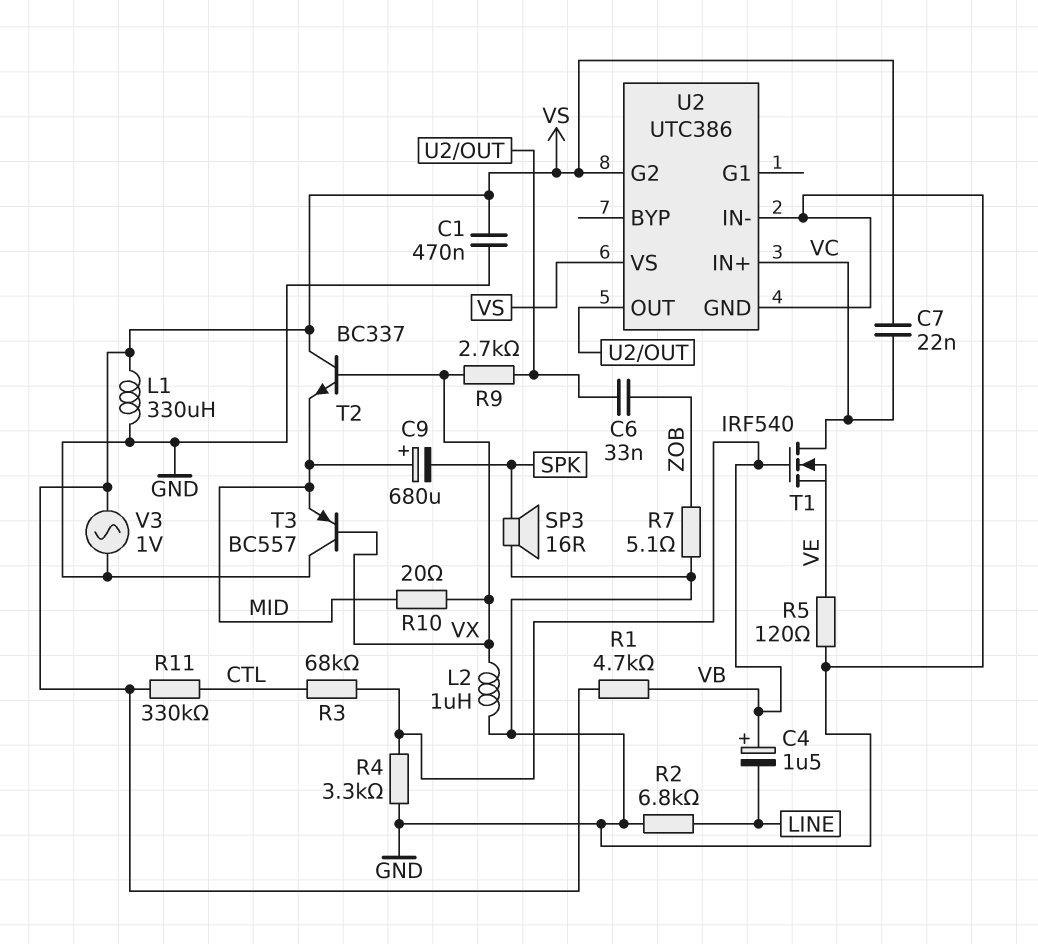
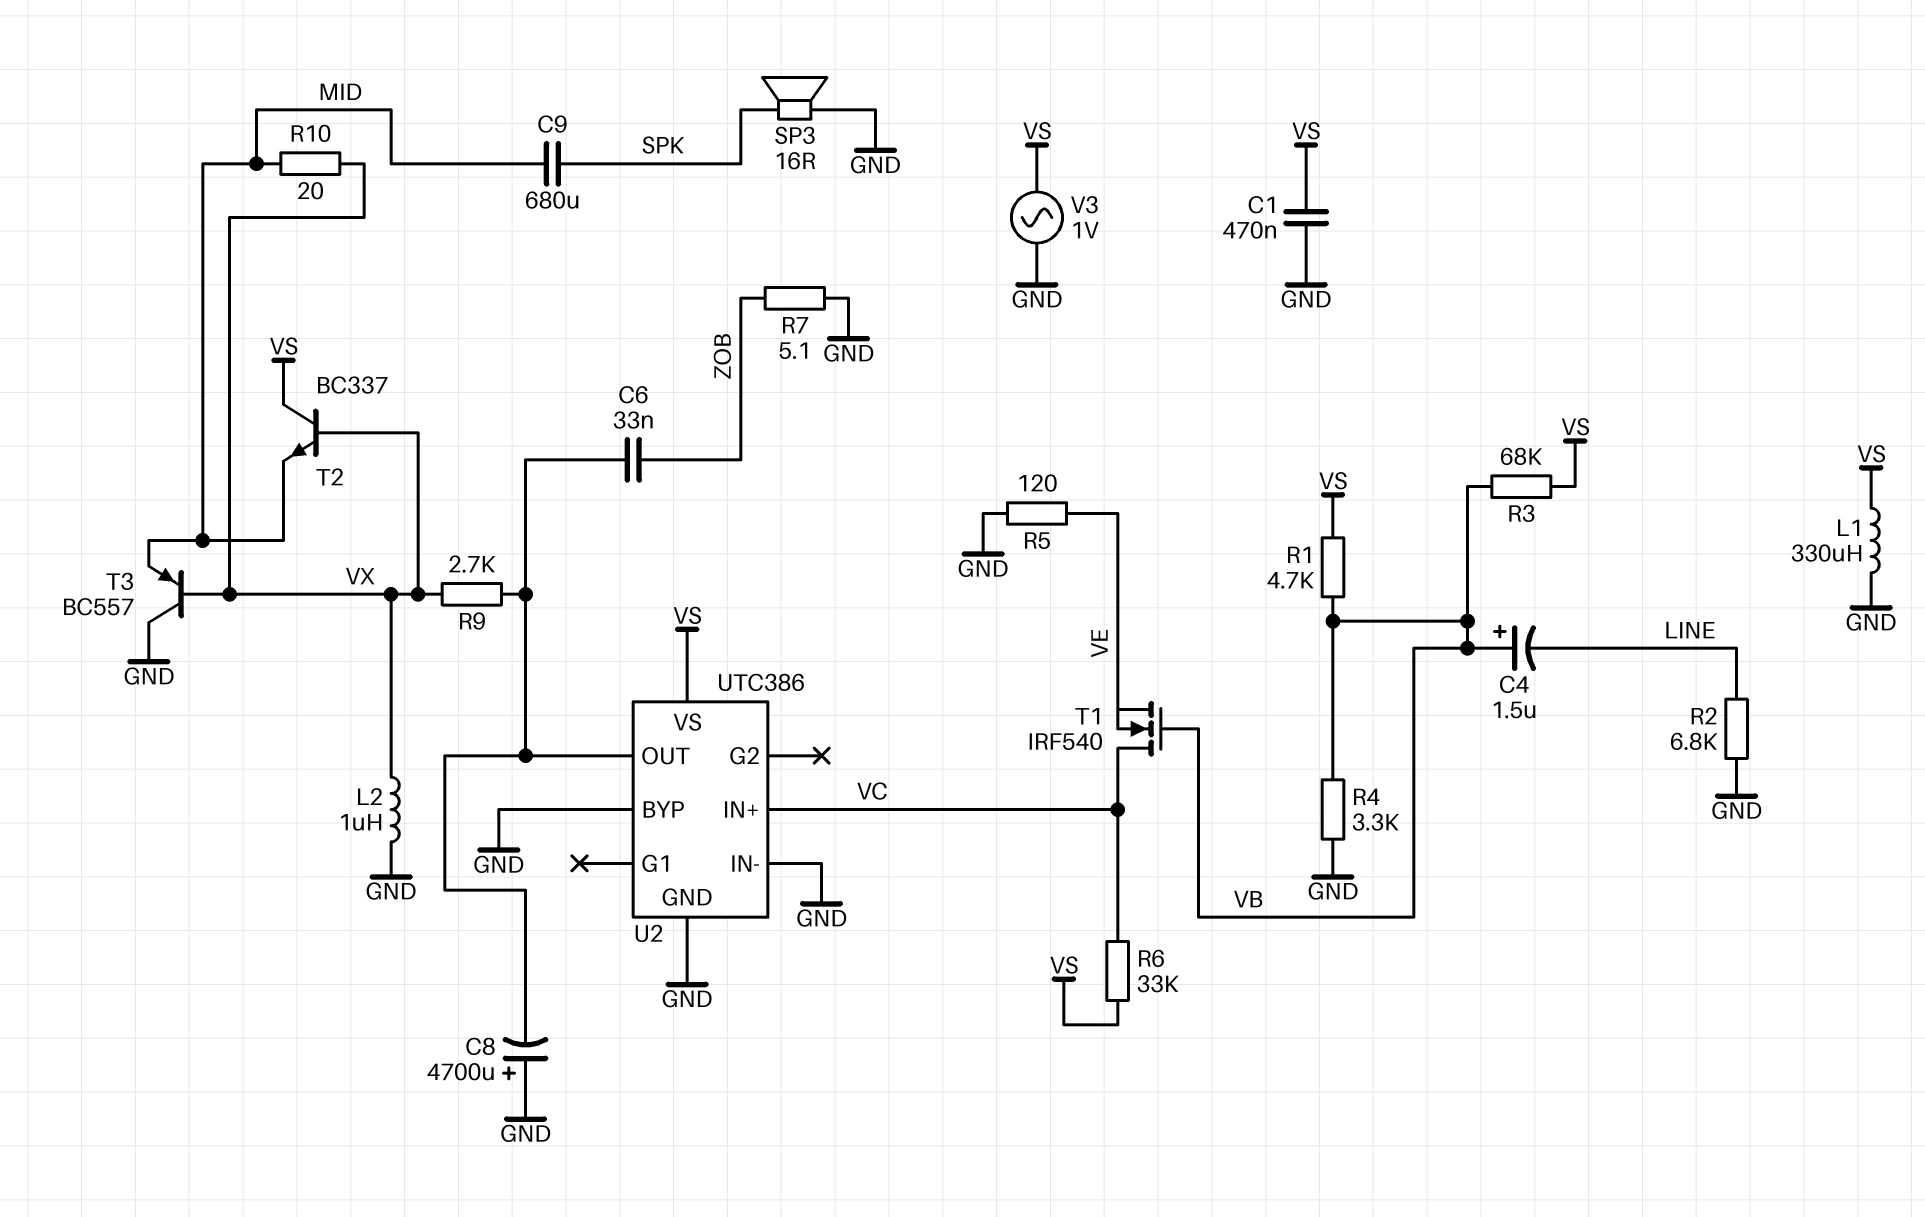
C7: 22nF (VC, VS) -> none
C8: none -> 4700uF (plus GND, minus U2/OUT)
C9: 680uF (plus MID, minus SPK) -> 680uF (MID, SPK)
R3: 68k (CTL, VB) -> 68k (VB, VS)
R6: none -> 33k (VC, VS)
R11: 330k (CTL, VS) -> none
U2 pin BYP: none -> GND
U2 pin G2: VS -> none

